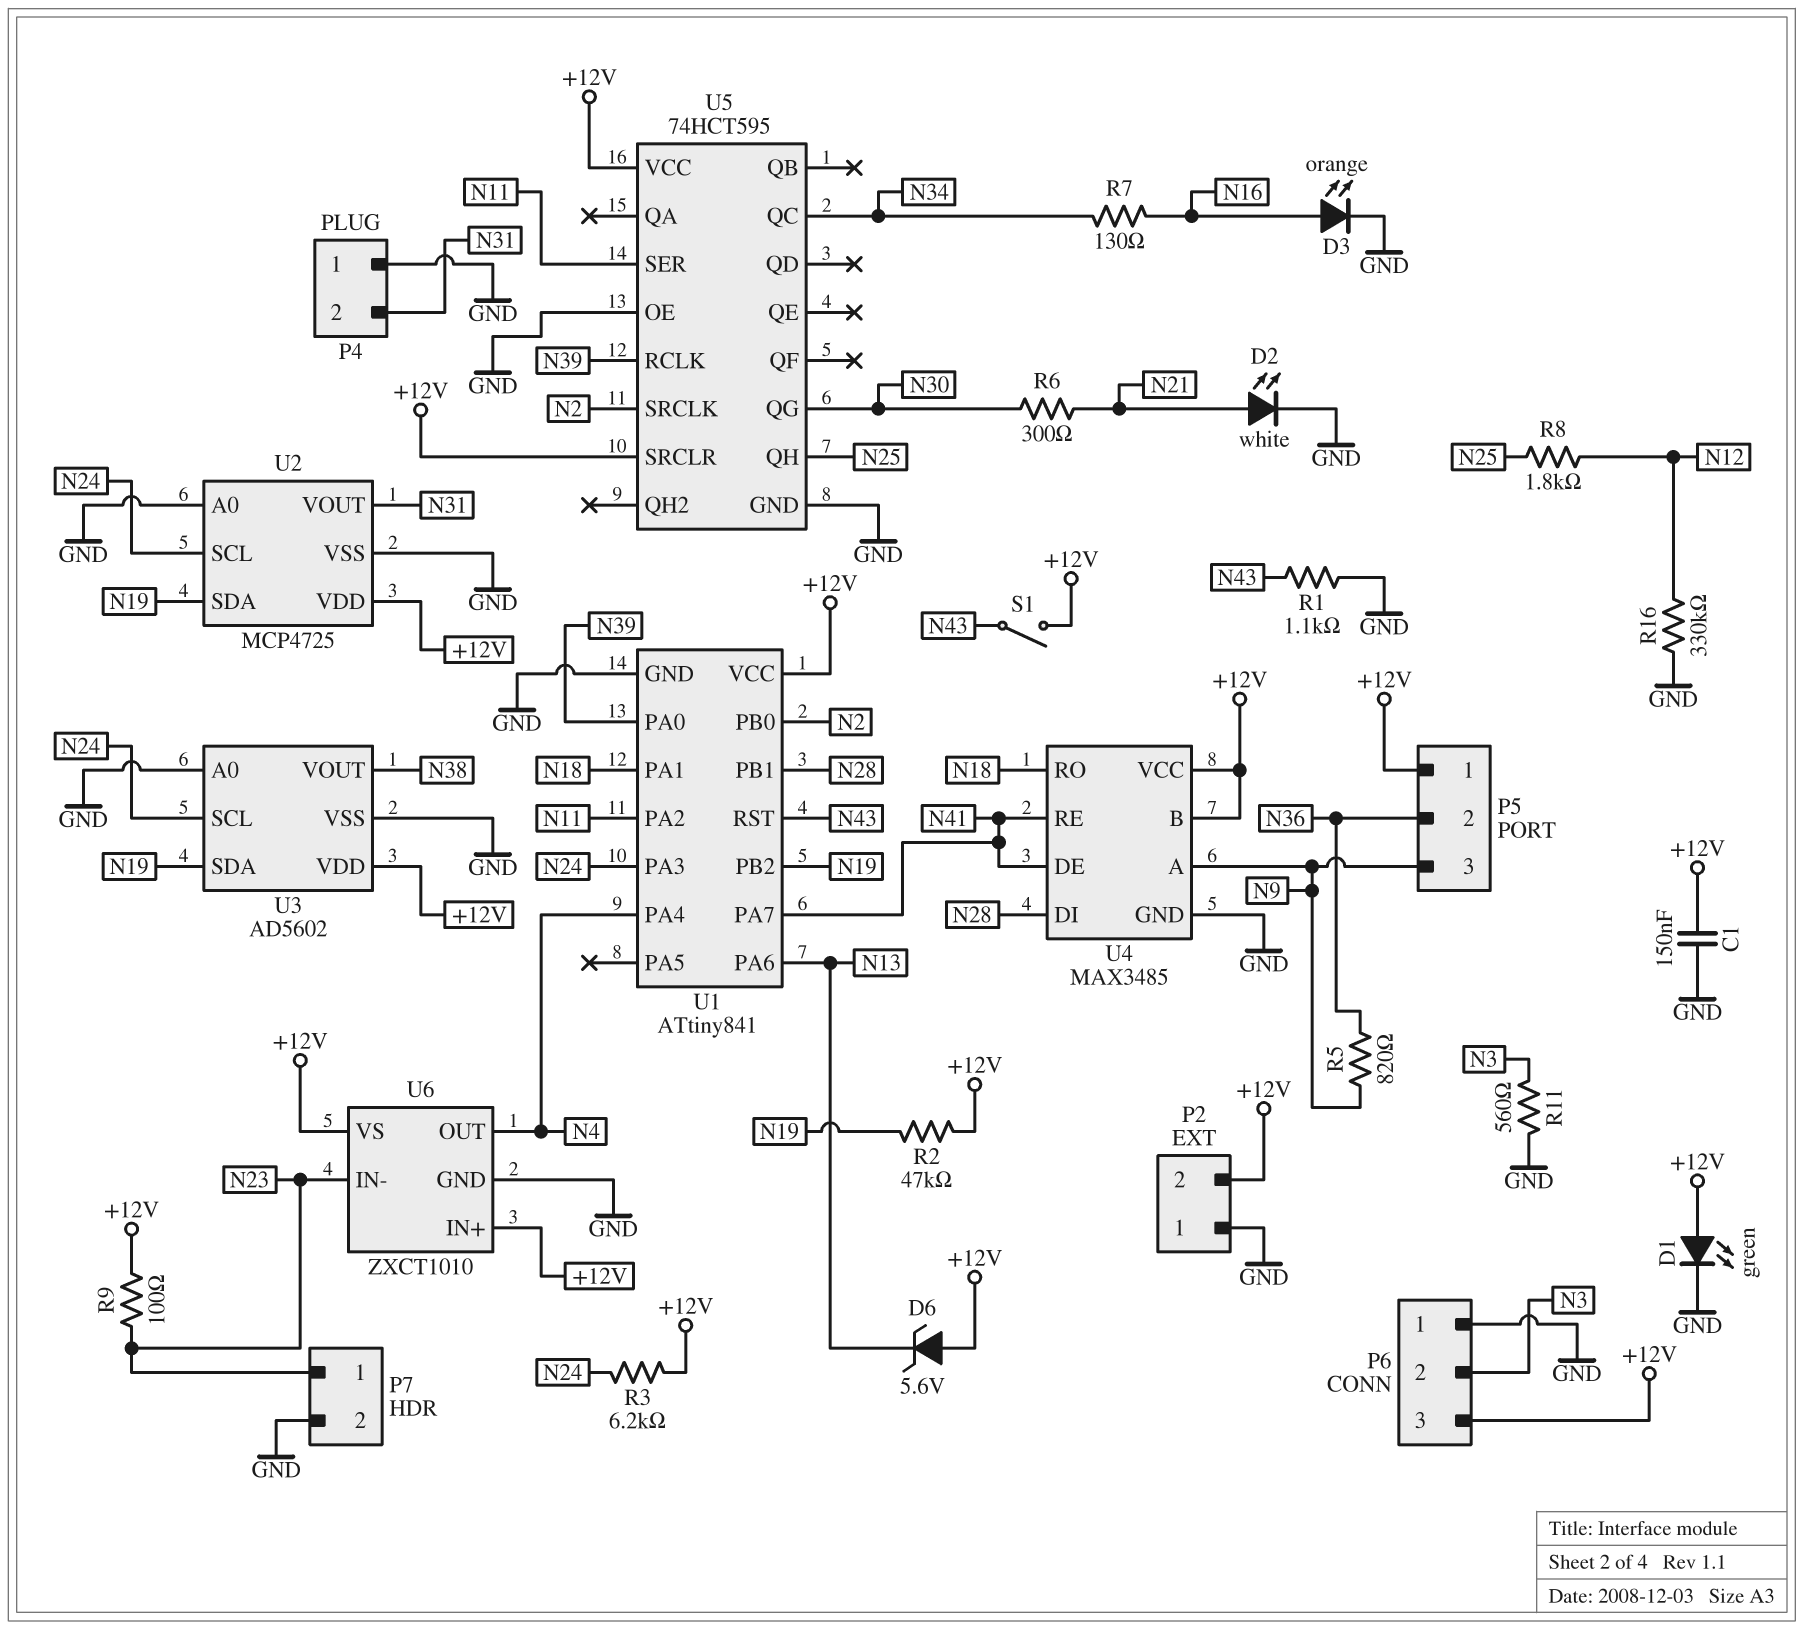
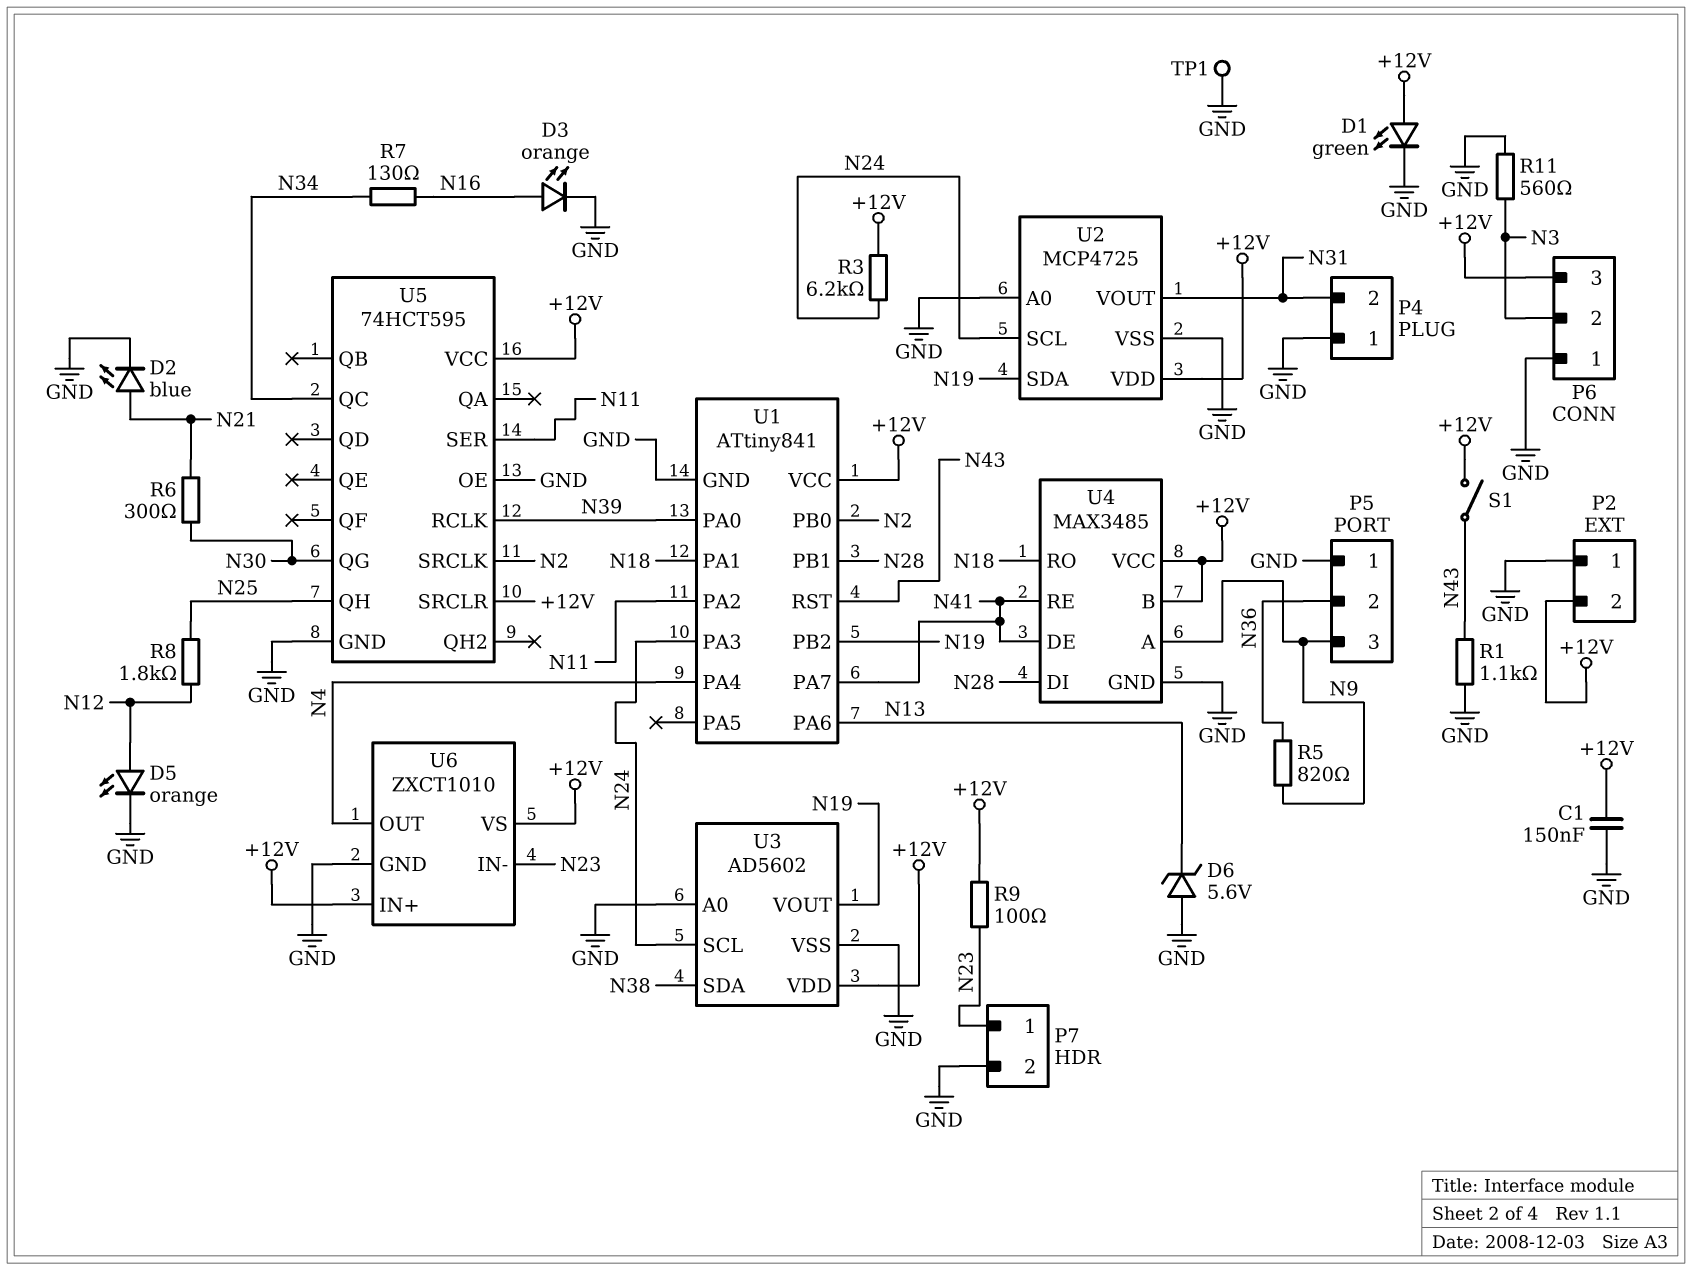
D2: LED white (A N21, K GND) -> LED blue (A N21, K GND)
D5: none -> LED orange (A N12, K GND)
D6: zener 5.6V (A +12V, K N13) -> zener 5.6V (A GND, K N13)
P5 pin 1: +12V -> GND
R2: 47k (+12V, N19) -> none
R16: 330k (GND, N12) -> none
TP1: none -> test point (GND)
U3 pin SDA: N19 -> N38
U3 pin VOUT: N38 -> N19

